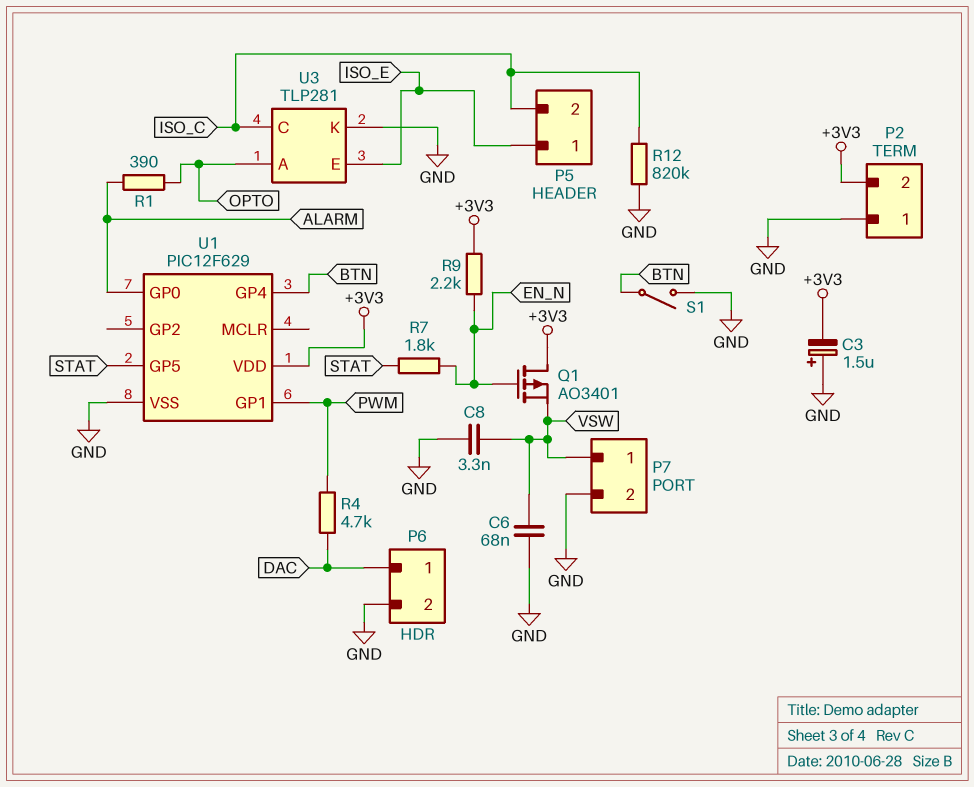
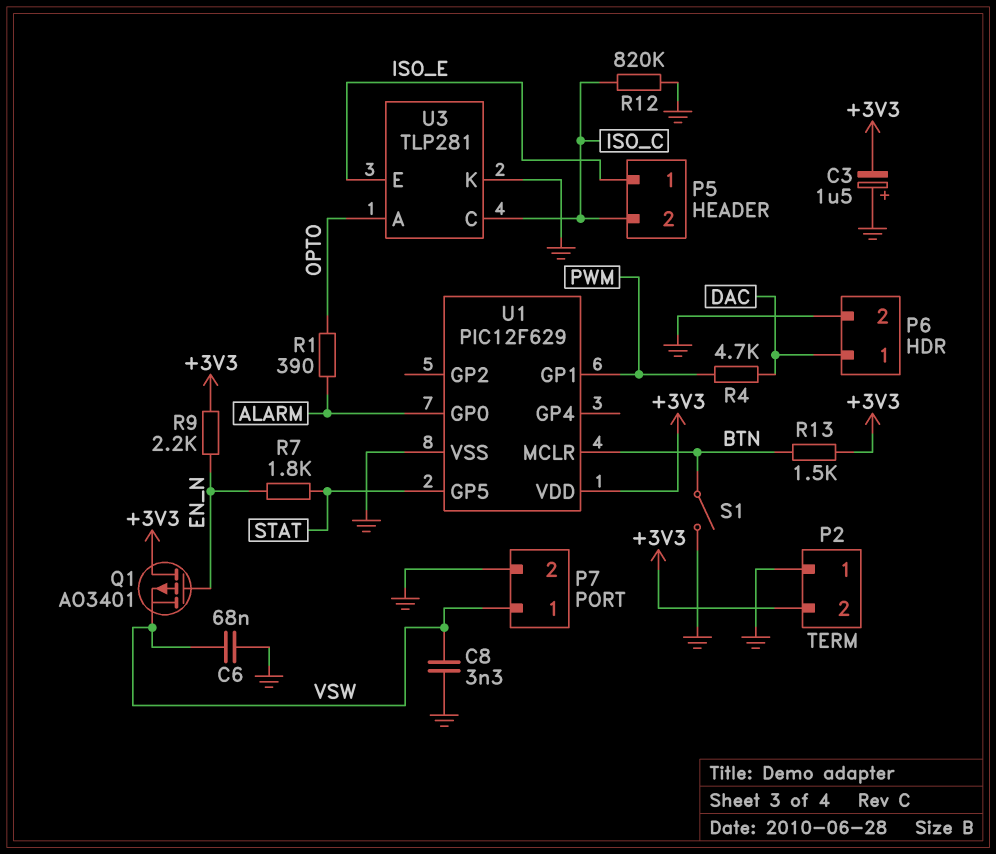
R13: none -> 1.5k (+3V3, BTN)
U1 pin GP4: BTN -> none
U1 pin MCLR: none -> BTN

